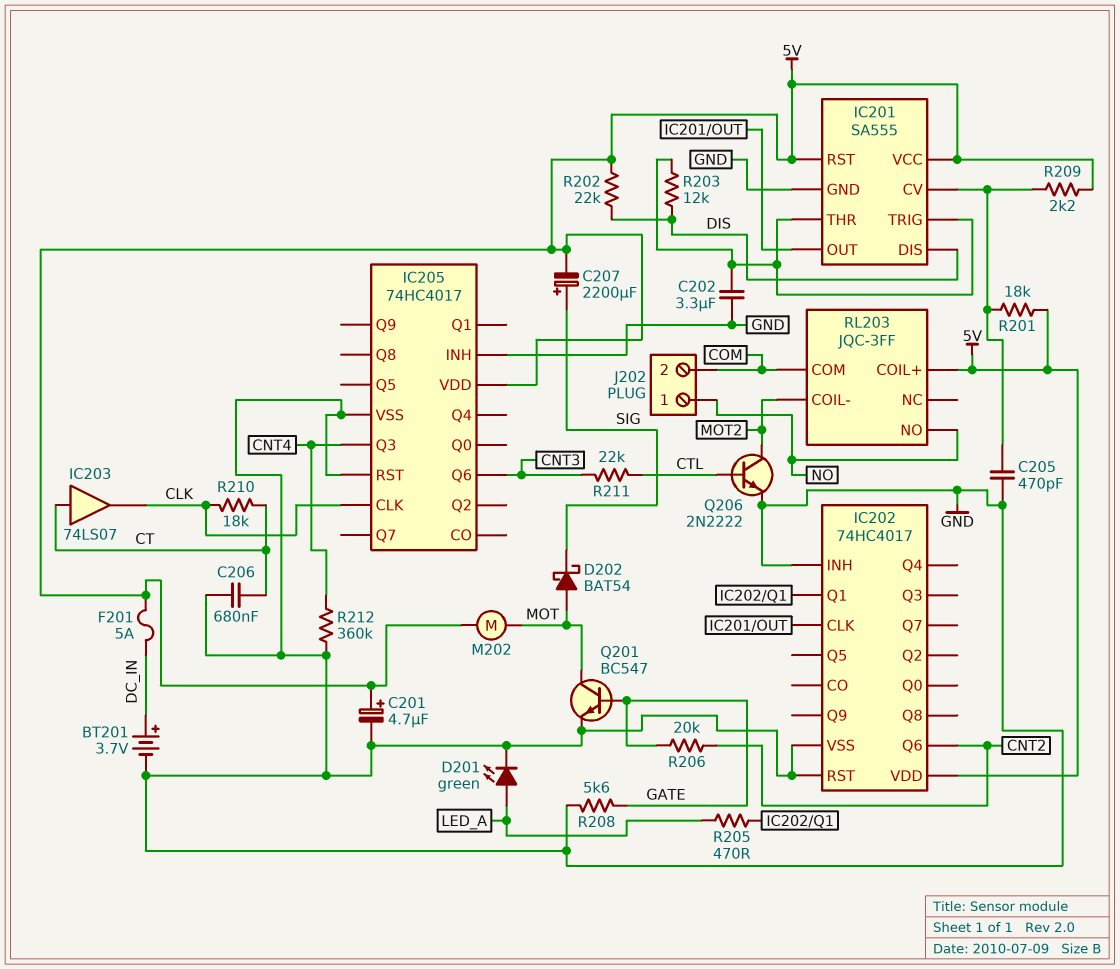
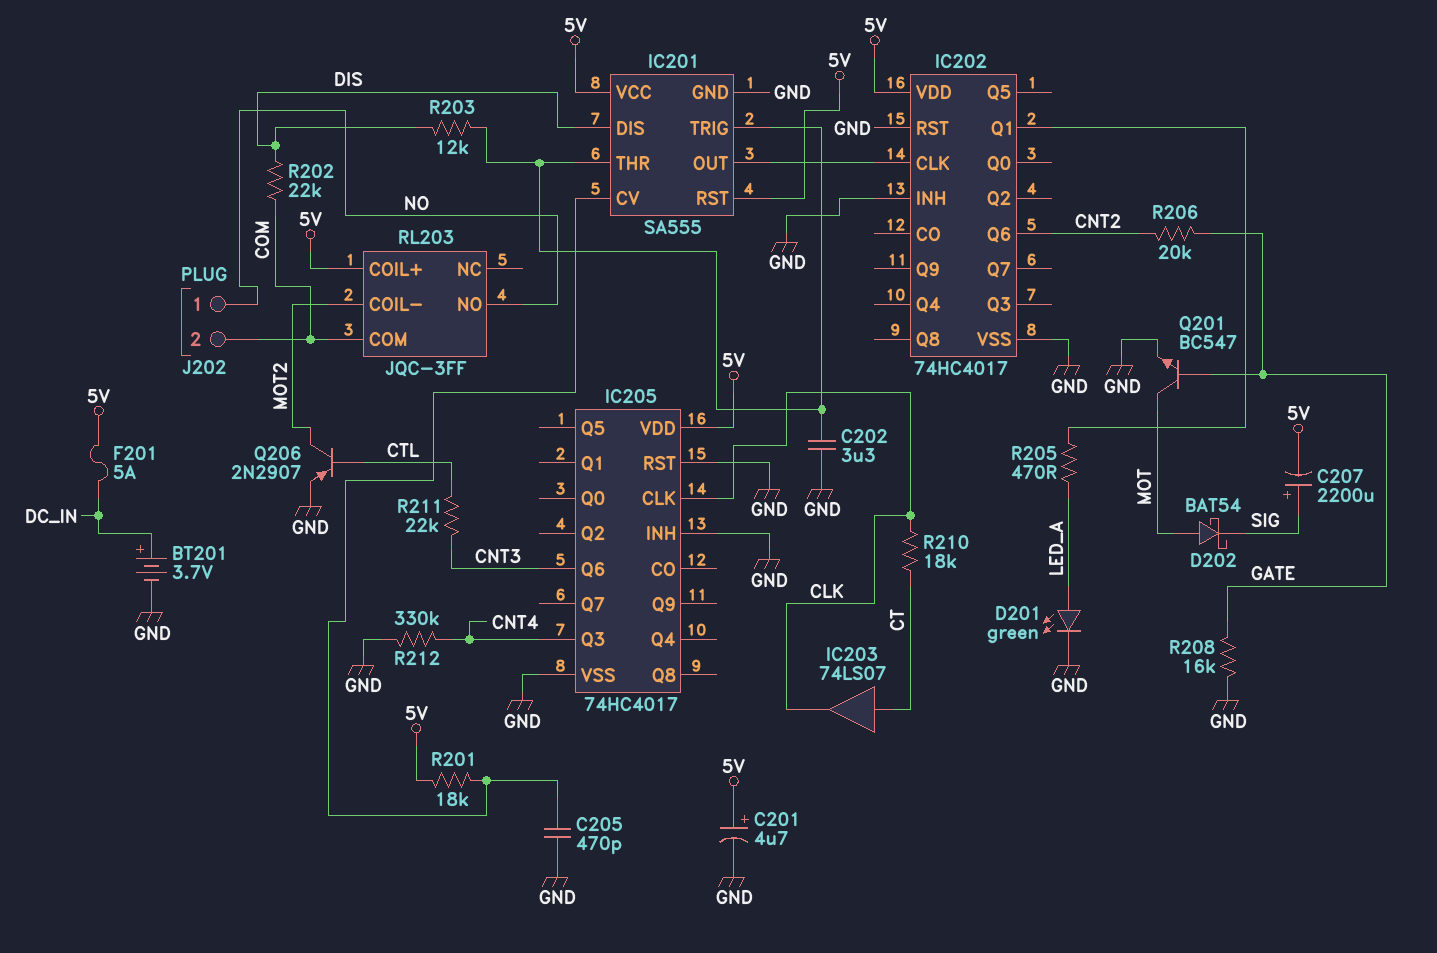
C206: 680nF (CT, GND) -> none
M202: motor (5V, MOT) -> none
Q206: NPN 2N2222 (B CTL, C MOT2, E GND) -> PNP 2N2907 (B CTL, C MOT2, E GND)
R202: 22k (5V, DIS) -> 22k (COM, DIS)
R208: 5.6k (GATE, GND) -> 16k (GATE, GND)
R209: 2.2k (5V, IC201/CV) -> none
R212: 360k (CNT4, GND) -> 330k (CNT4, GND)

